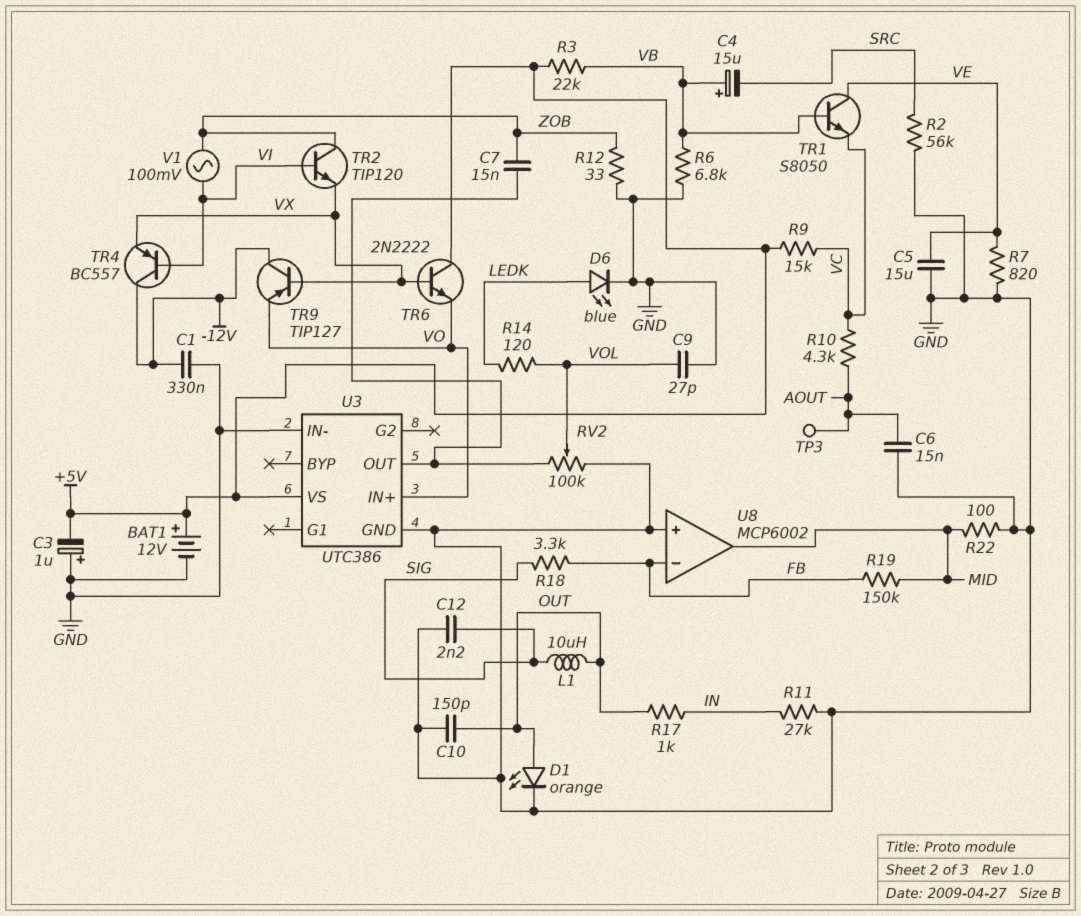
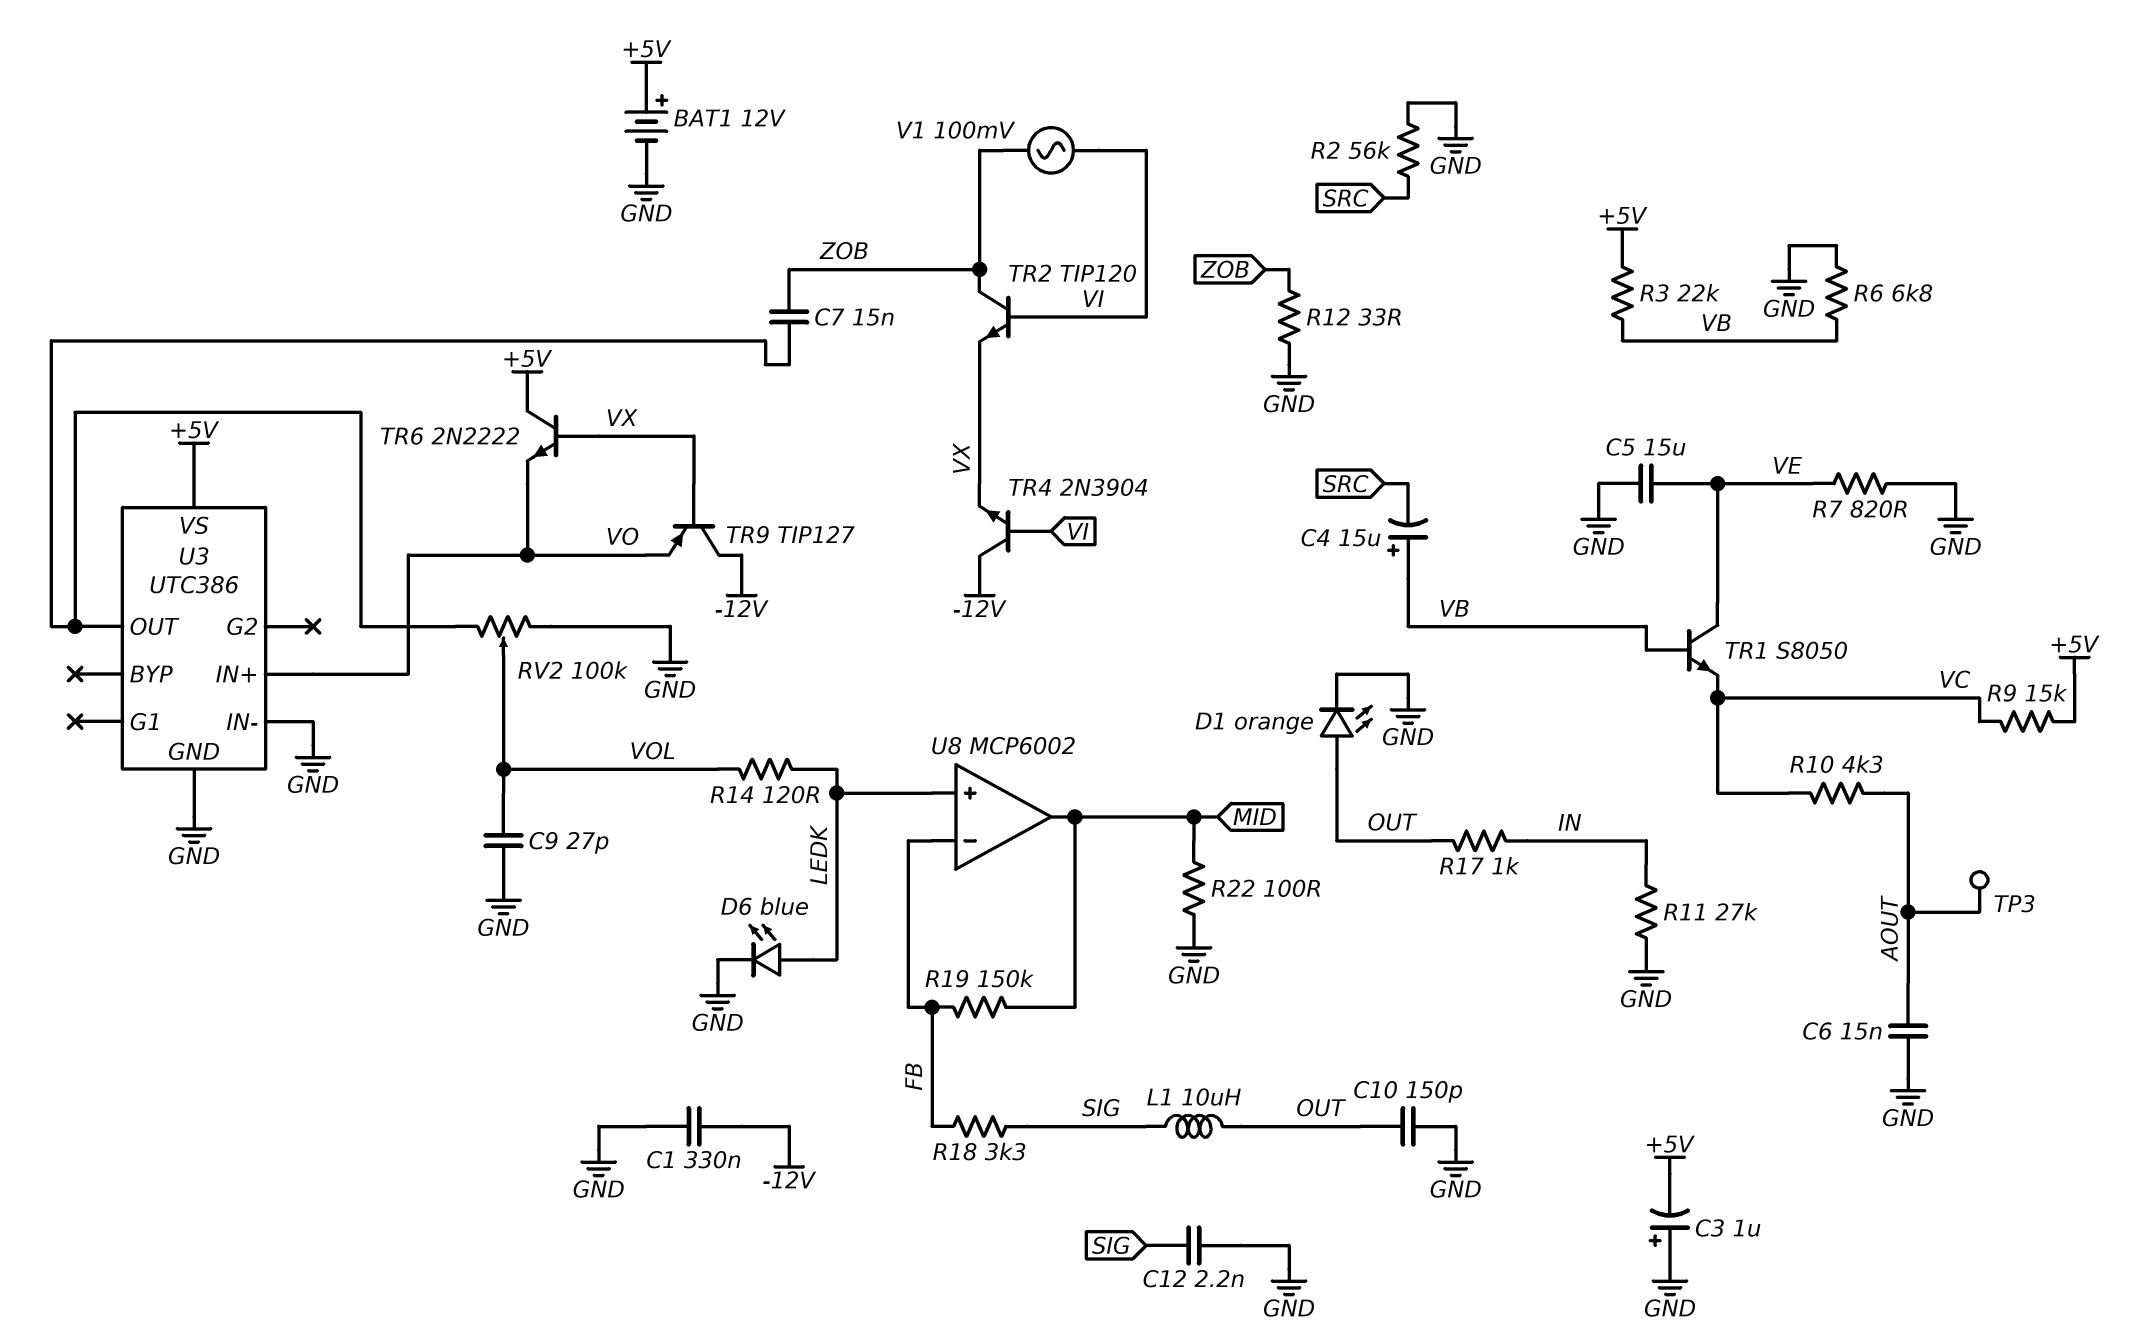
TR4: PNP BC557 (B VI, C -12V, E VX) -> NPN 2N3904 (B VI, C -12V, E VX)
U8 pin in+: GND -> LEDK

